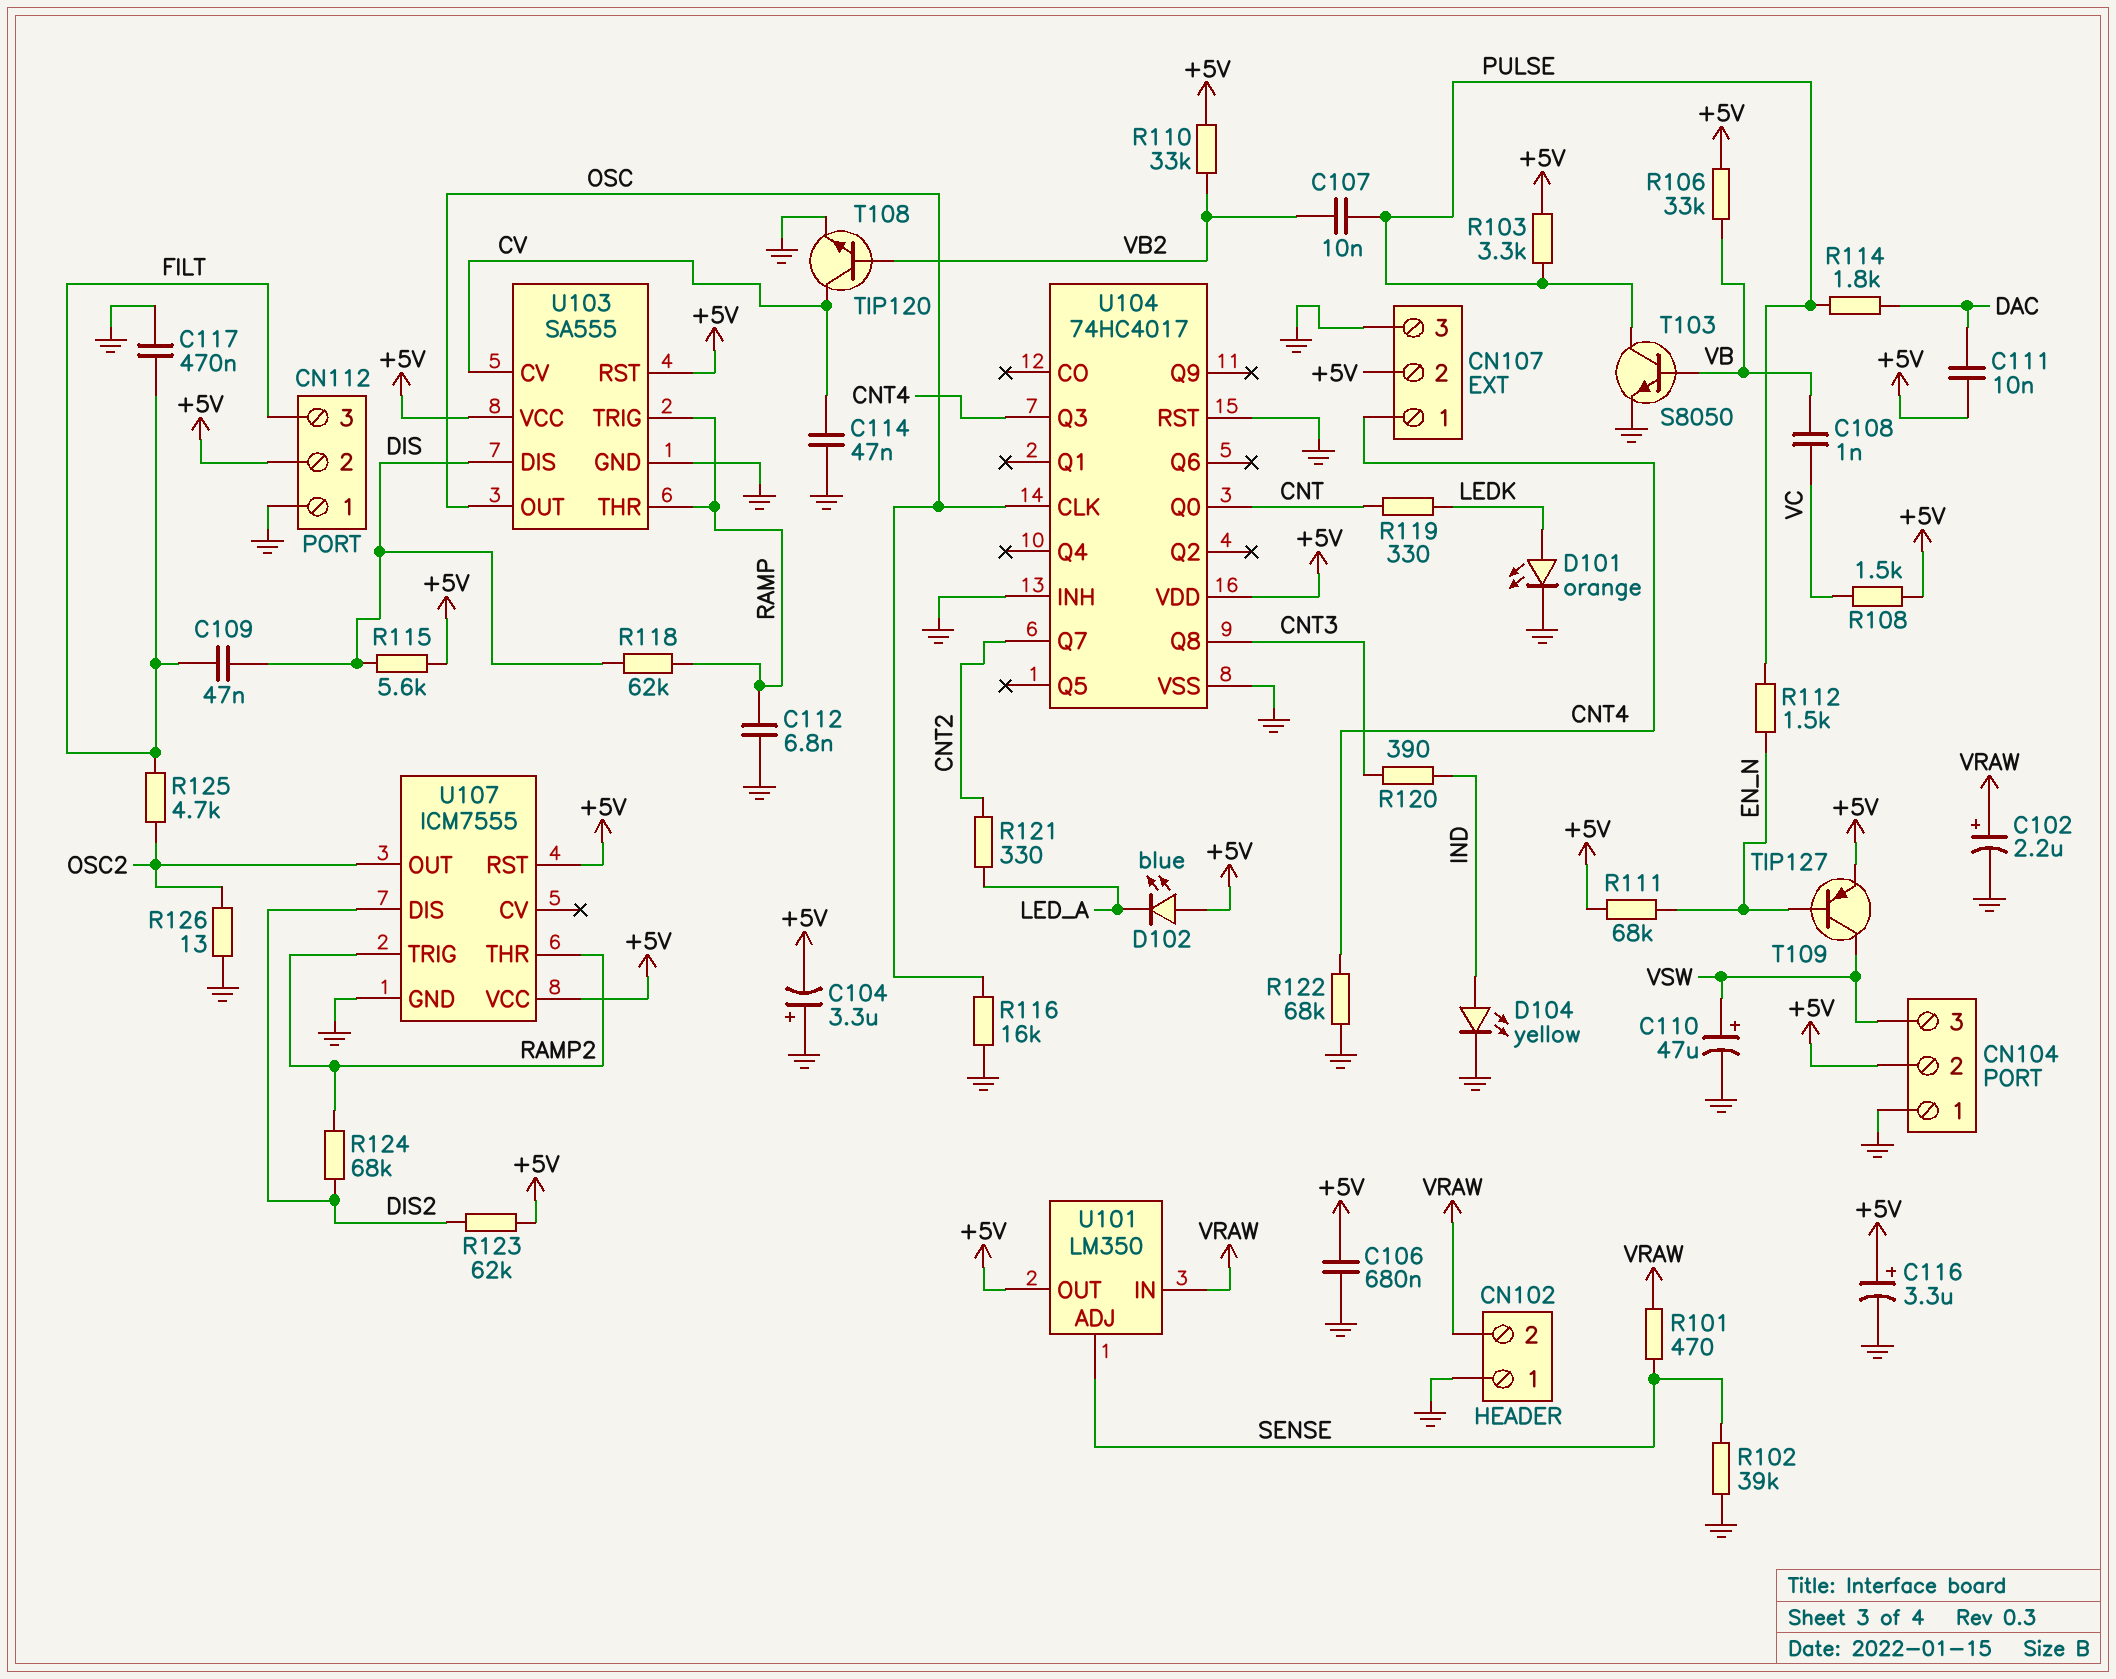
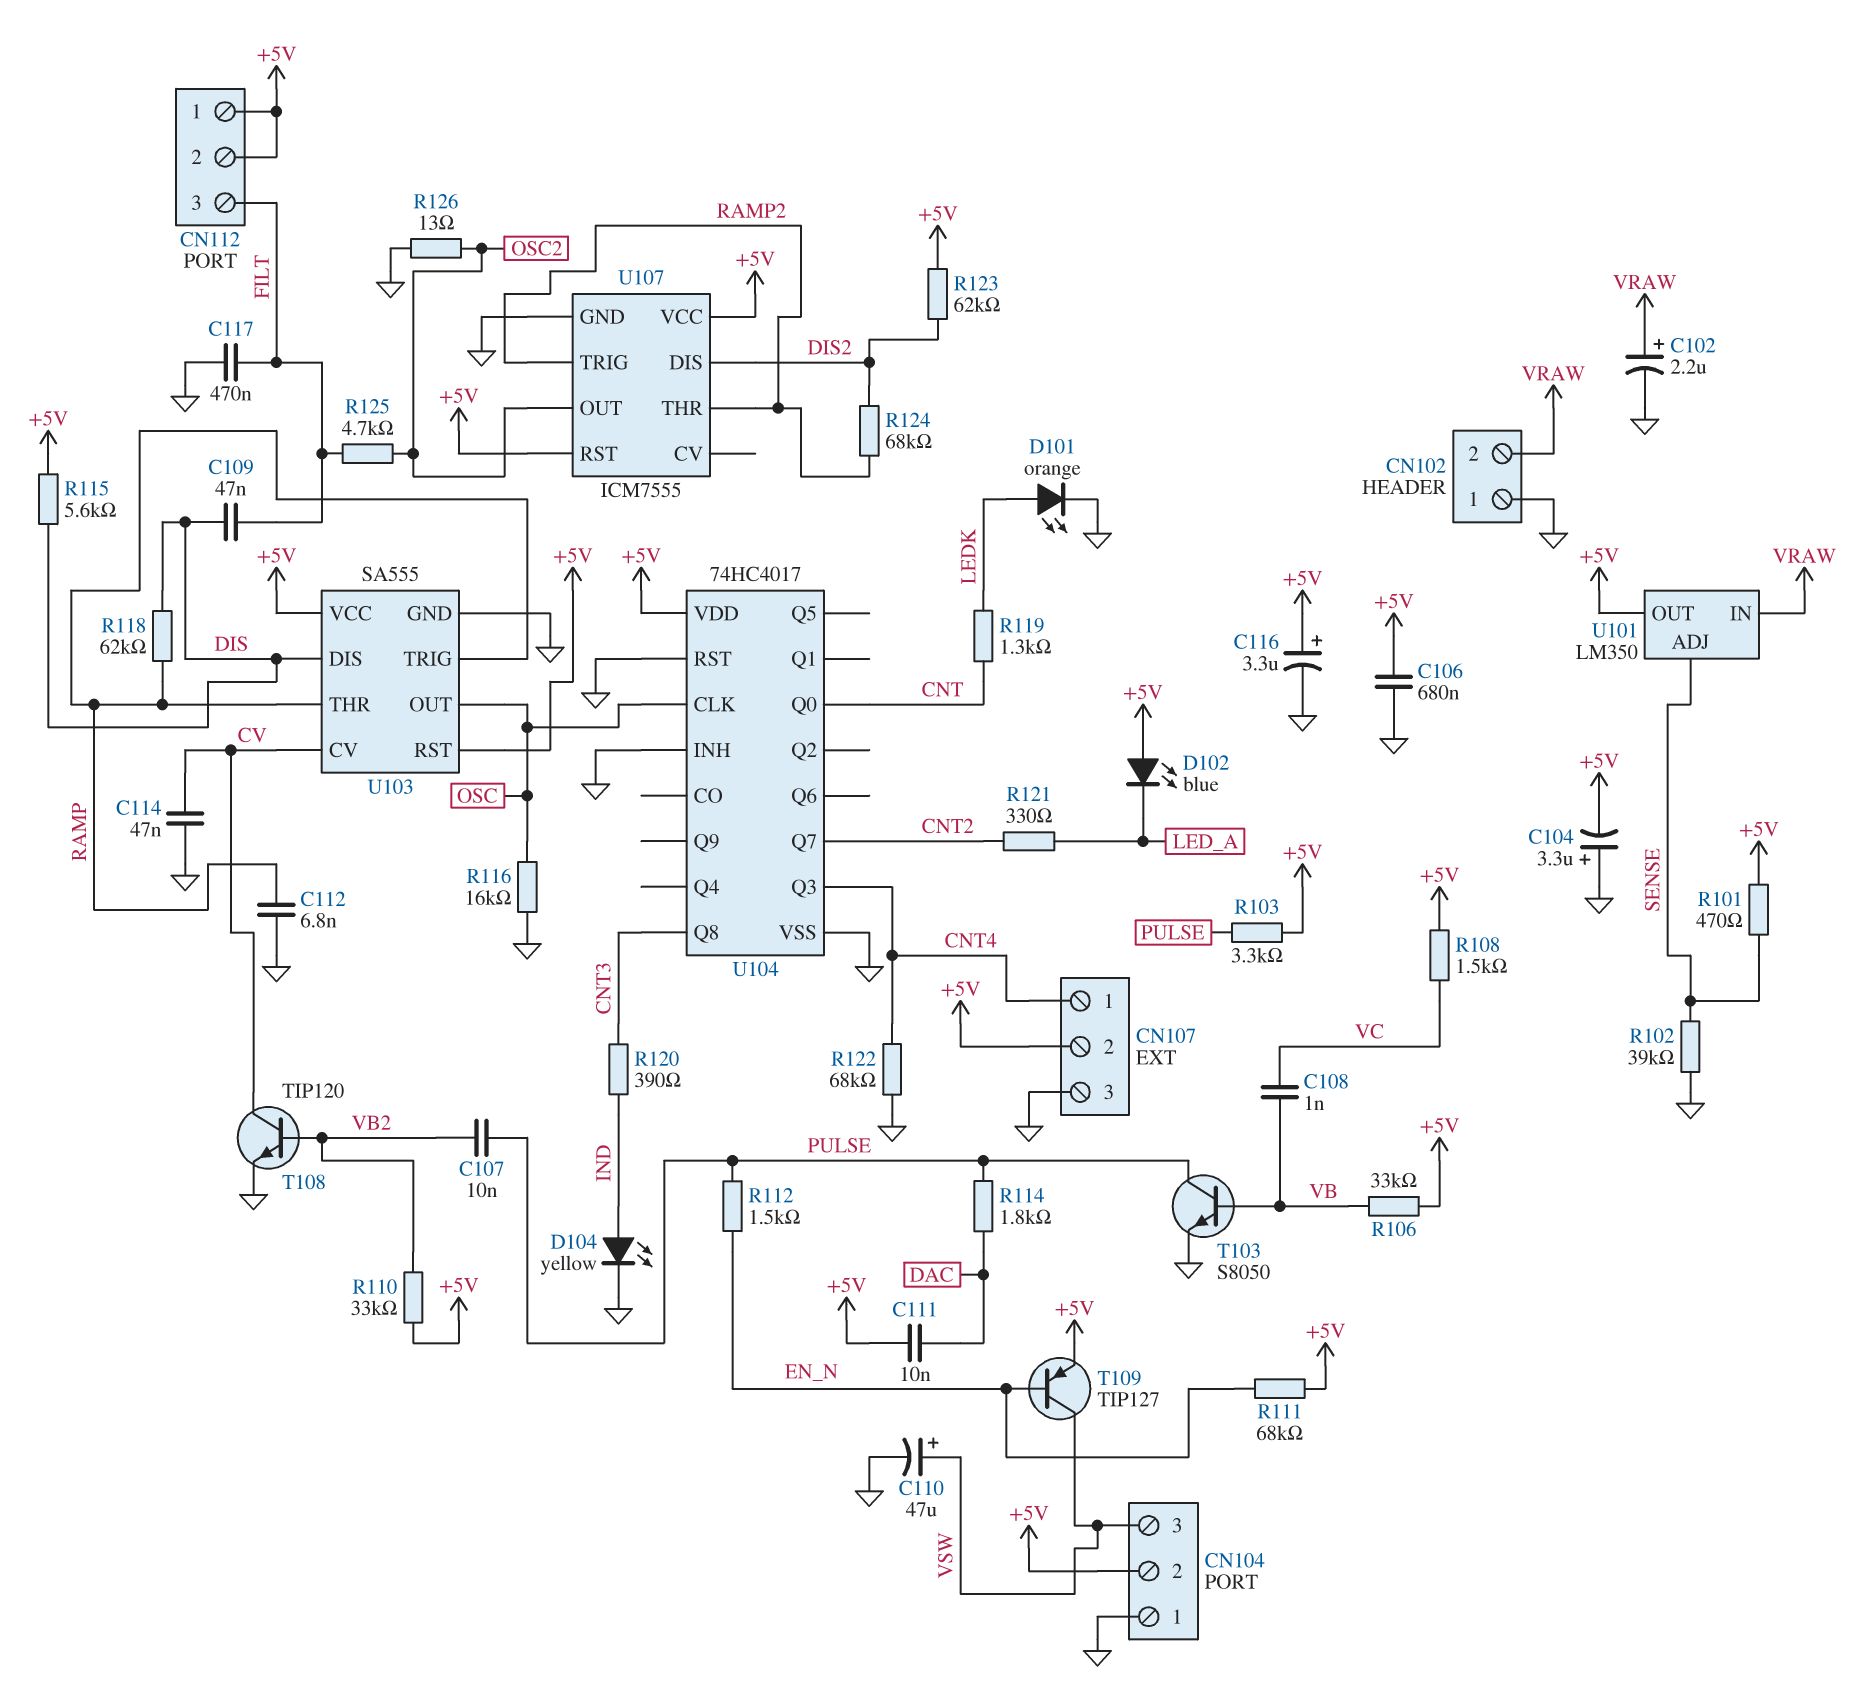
CN112 pin 1: GND -> +5V
R101: 470 (SENSE, VRAW) -> 470 (+5V, SENSE)
R119: 330 (CNT, LEDK) -> 1.3k (CNT, LEDK)

